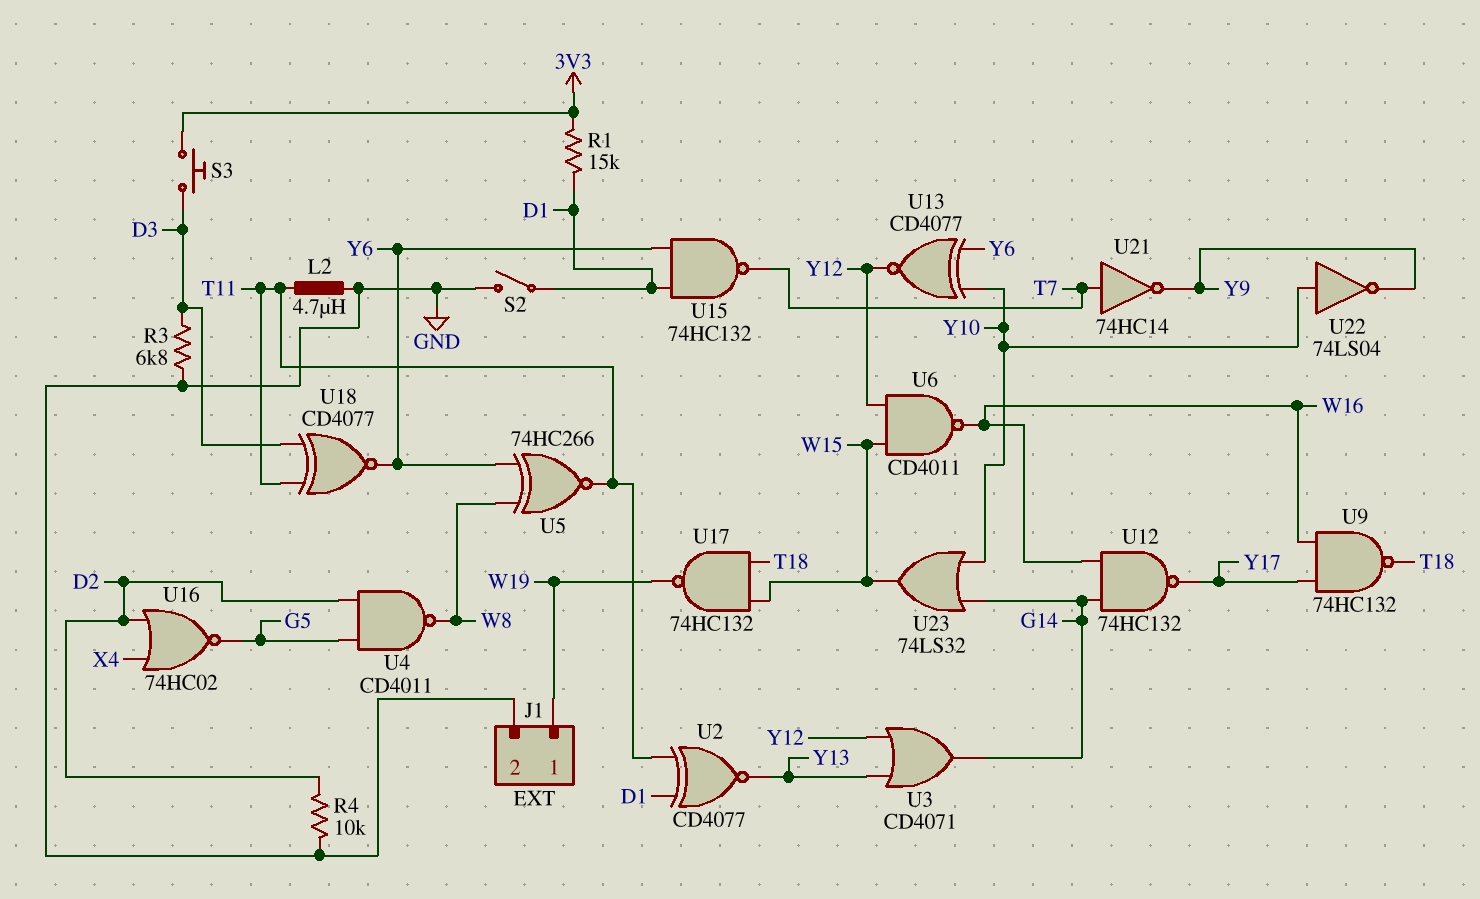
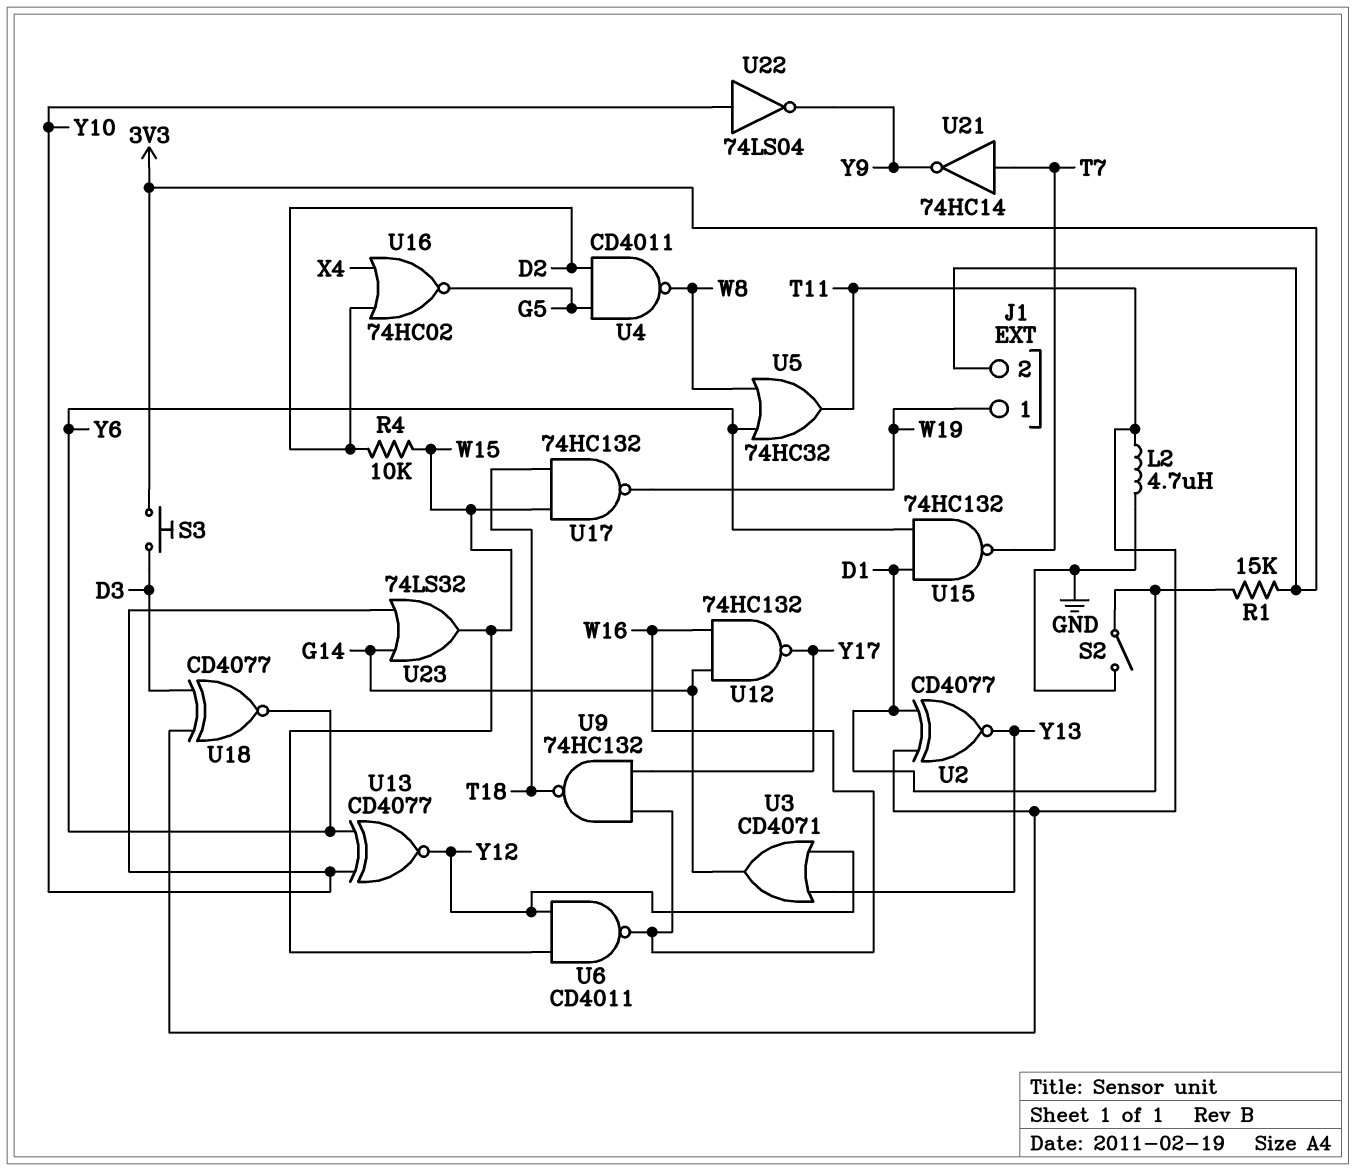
J1 pin 2: GND -> 3V3
R3: 6.8k (D3, GND) -> none
R4: 10k (D2, GND) -> 10k (D2, W15)
U5: XNOR 74HC266 (in W8, in Y6, out T11) -> OR 74HC32 (in W8, in Y6, out T11)

